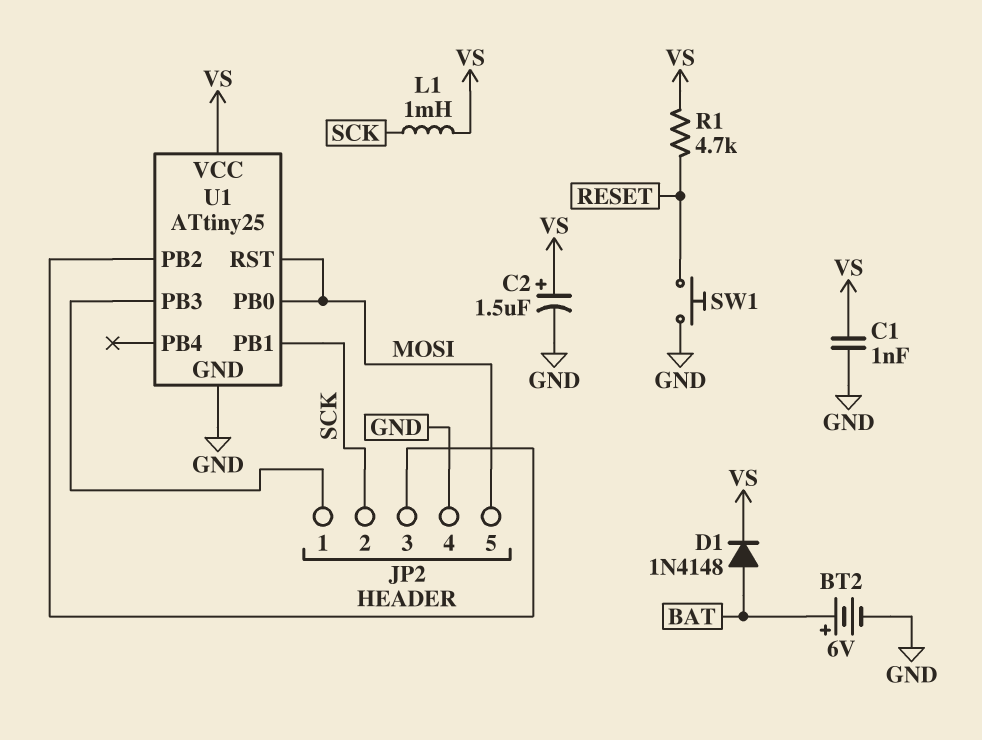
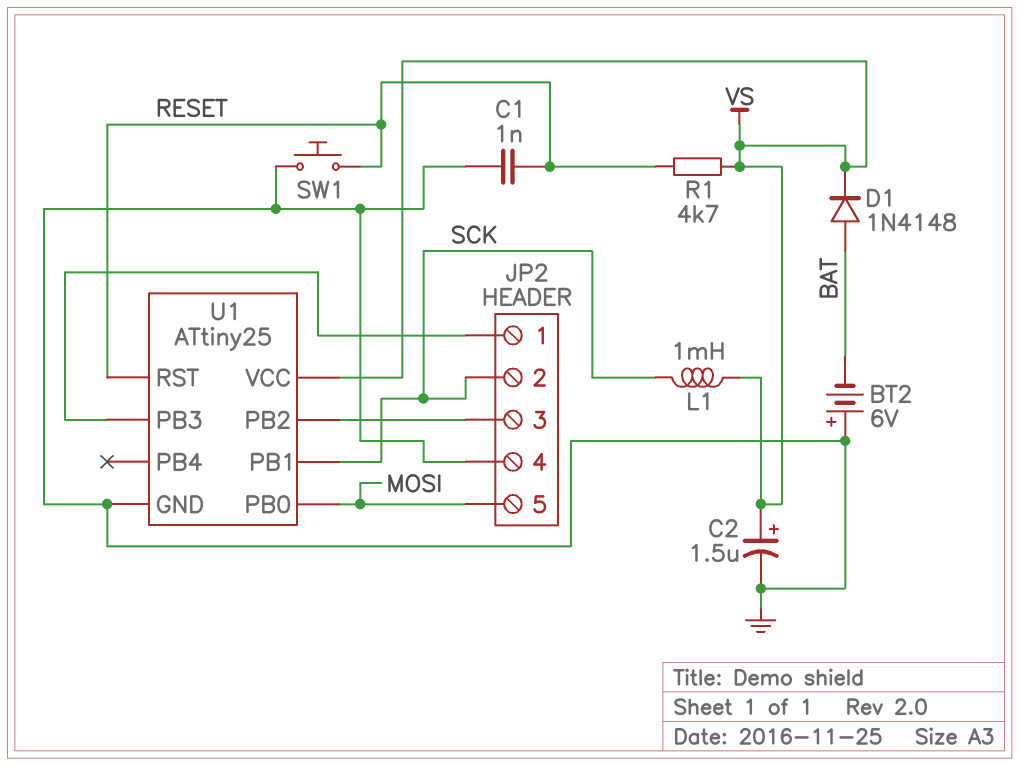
BT2: 6V (plus BAT, minus GND) -> 6V (plus GND, minus BAT)
C1: 1nF (GND, VS) -> 1nF (GND, RESET)
U1 pin RST: MOSI -> RESET

